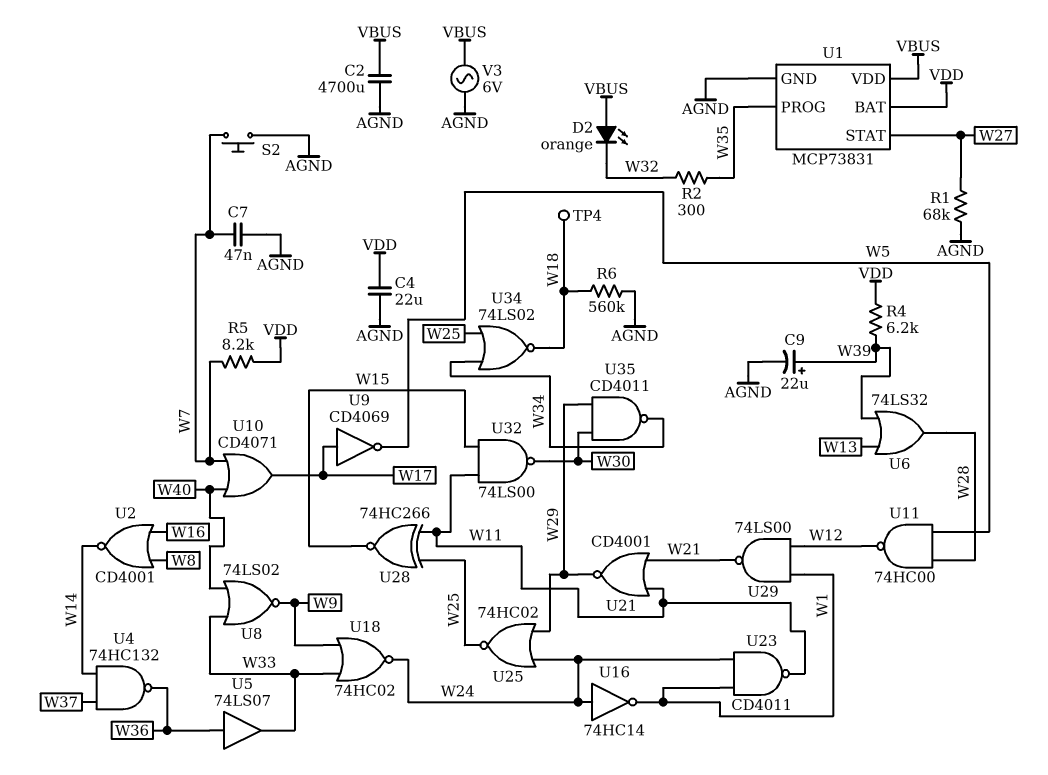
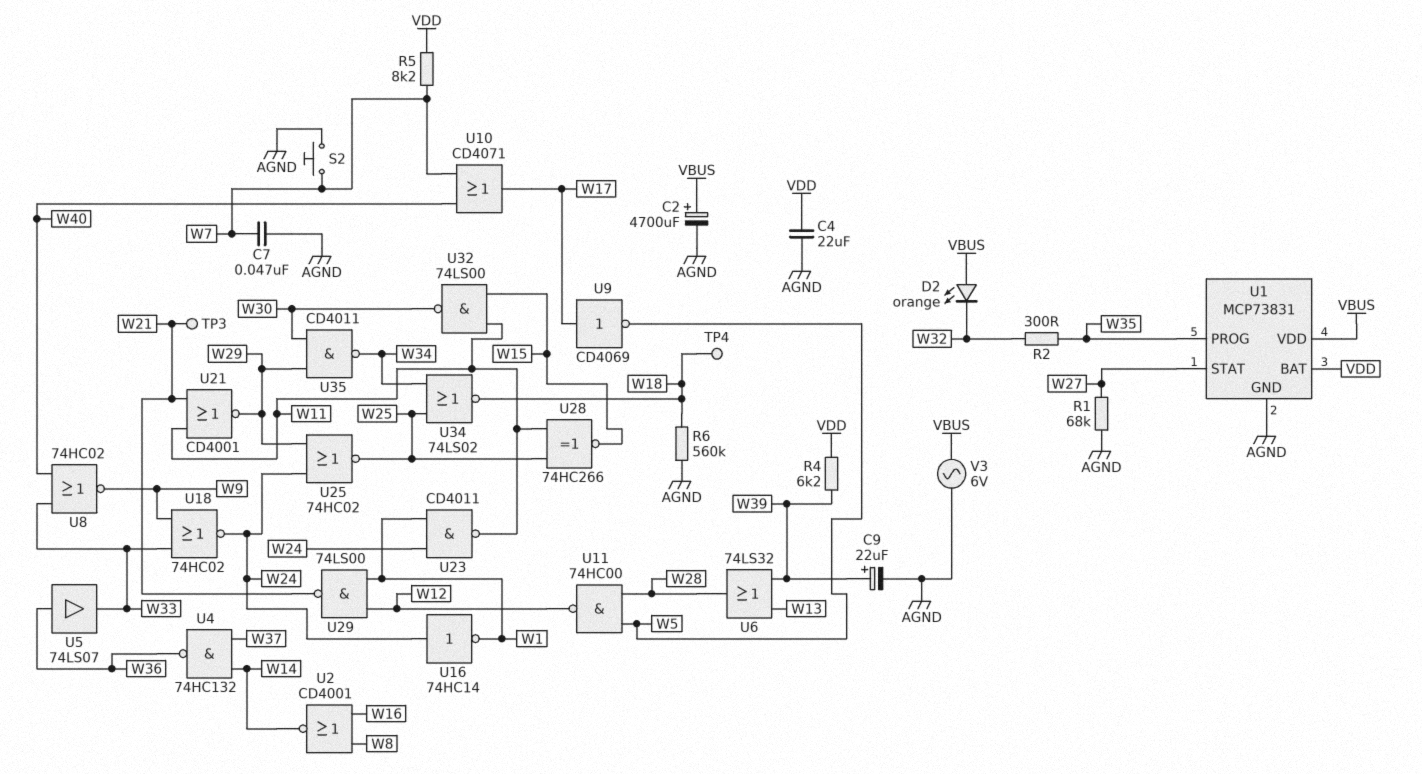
C2: 4700uF (AGND, VBUS) -> 4700uF (plus VBUS, minus AGND)
TP3: none -> test point (W21)
U8: NOR 74LS02 (in W33, in W40, out W9) -> NOR 74HC02 (in W33, in W40, out W9)

